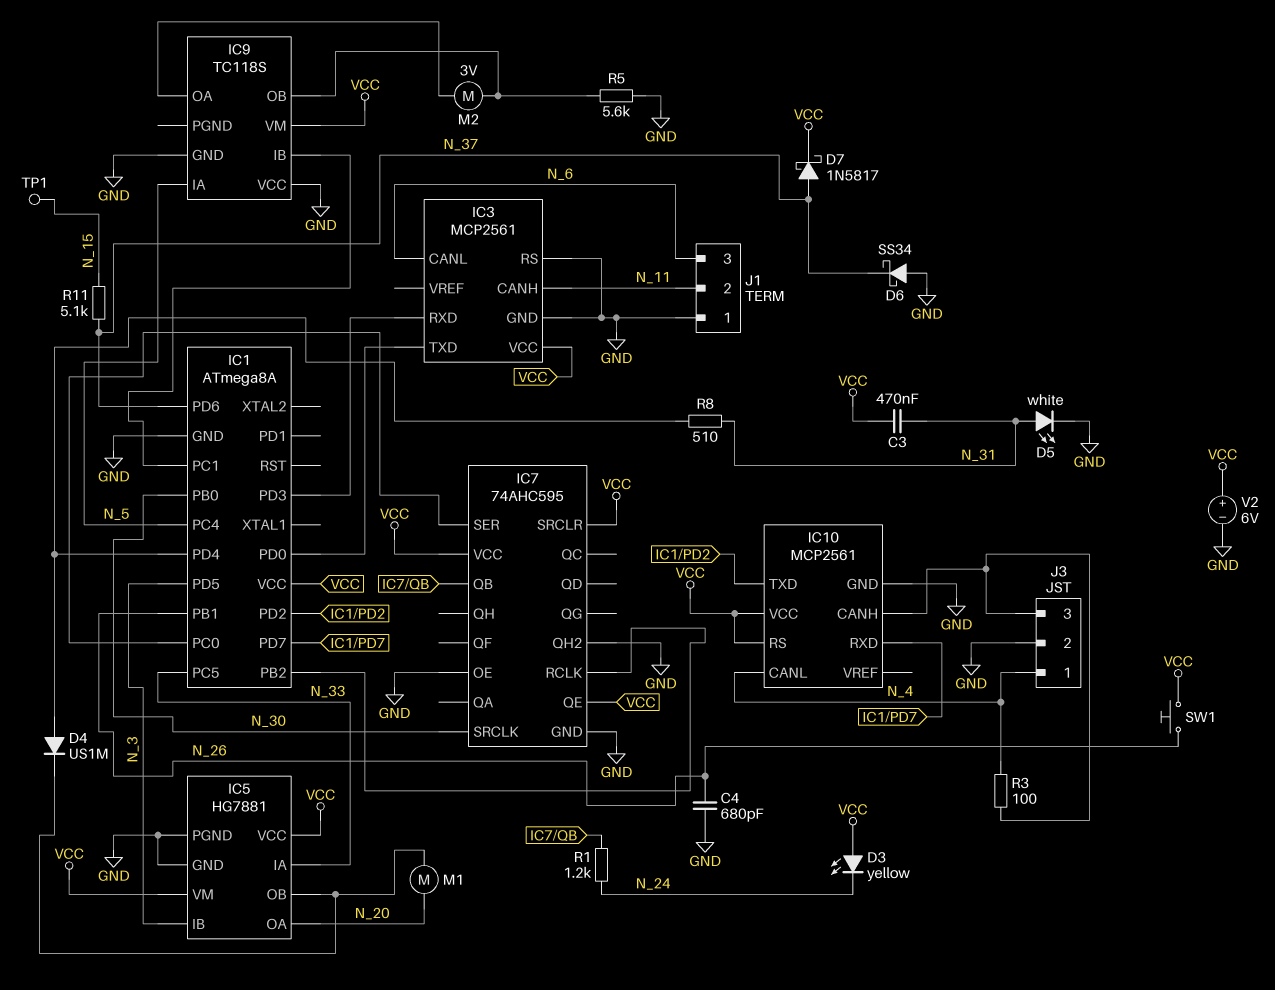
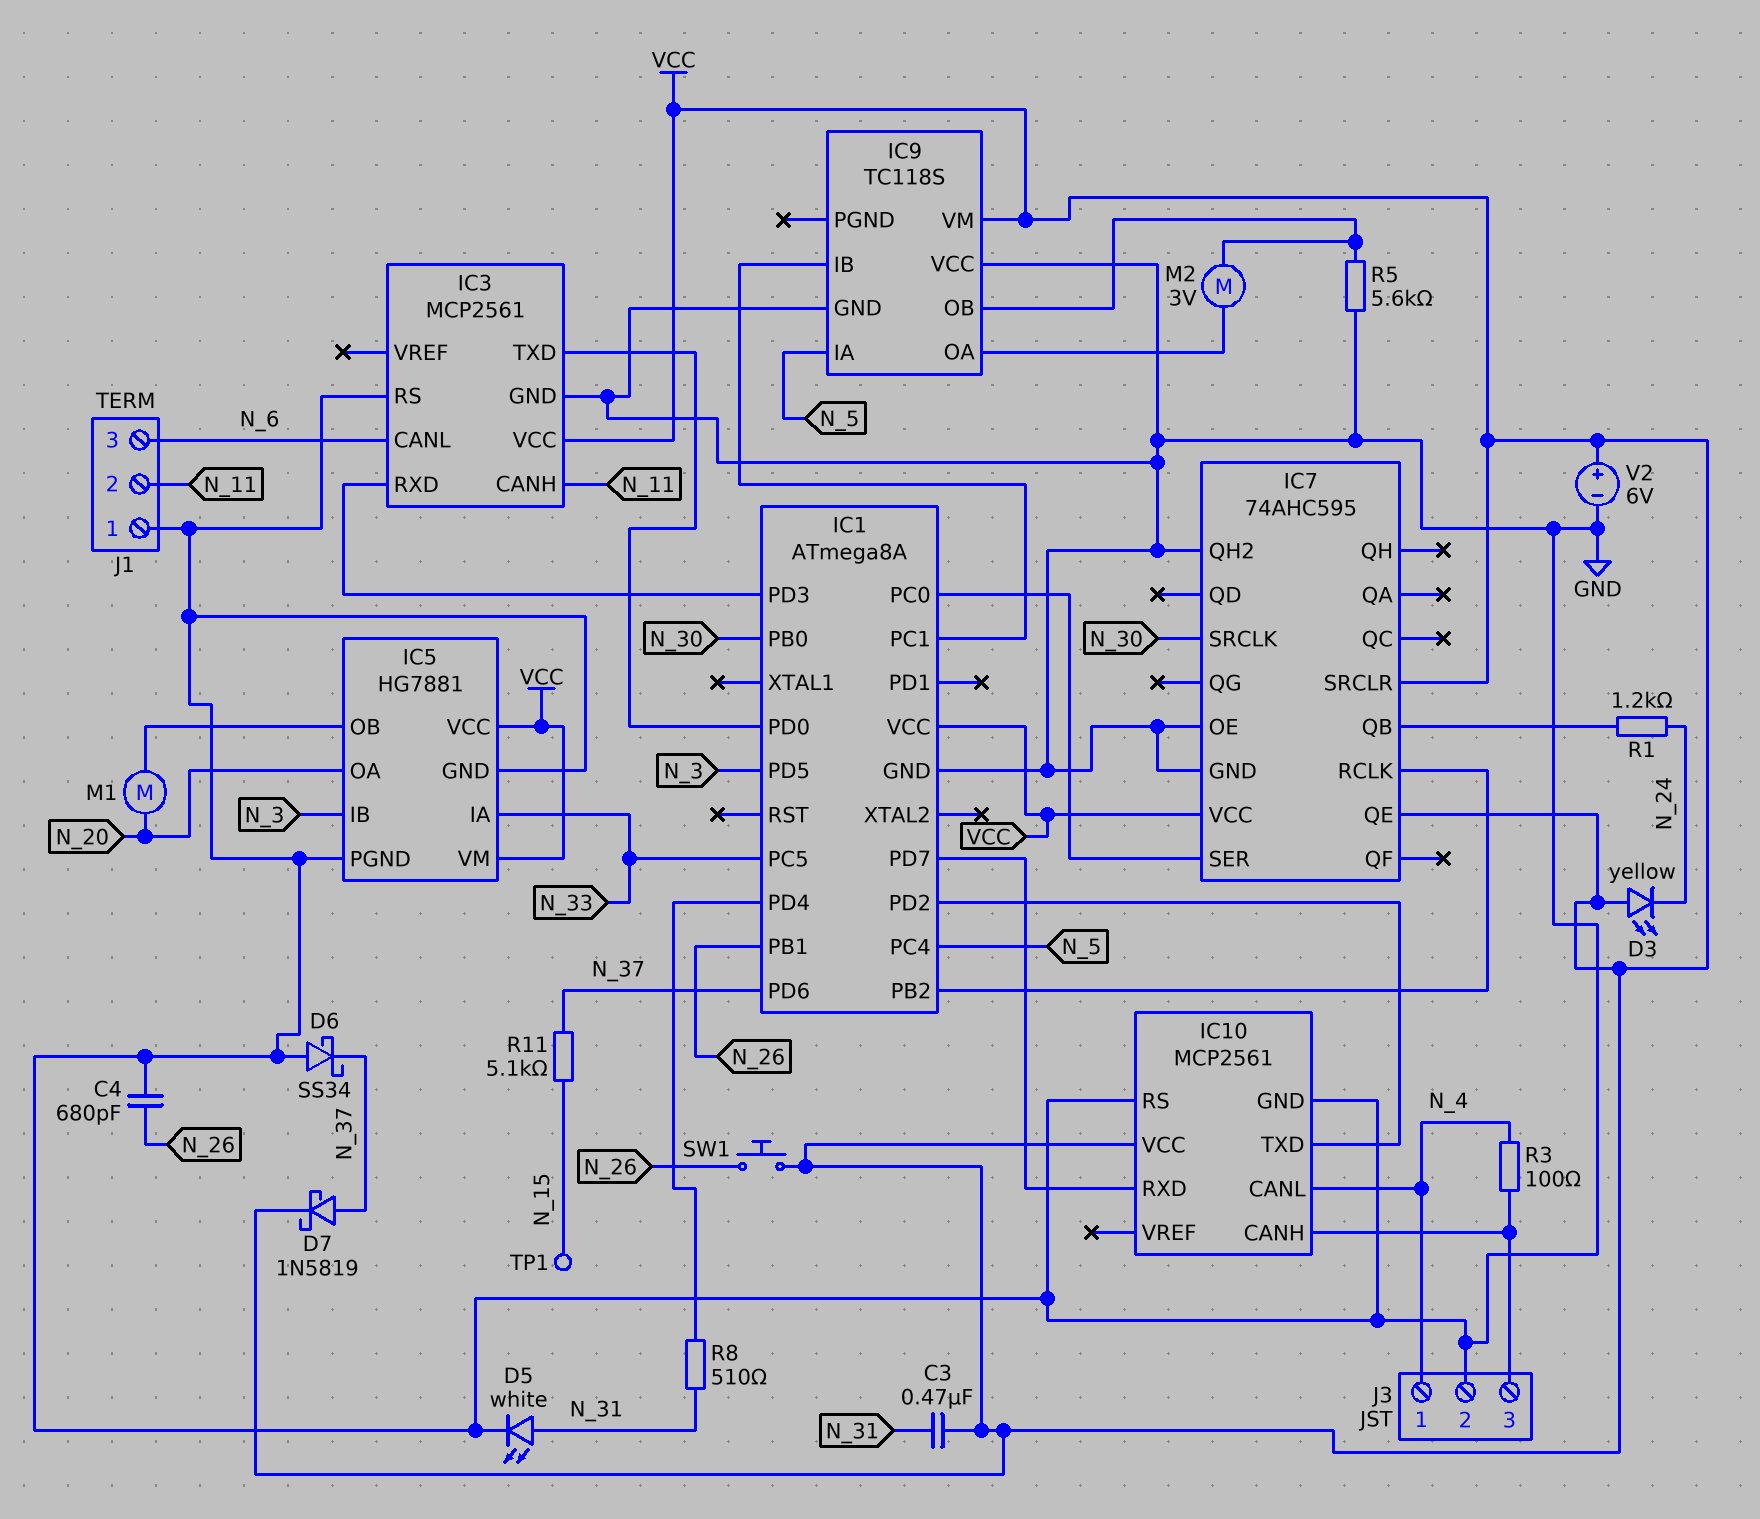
D4: diode US1M (A IC1/PD4, K IC5/OB) -> none
D7: schottky 1N5817 (A N_37, K VCC) -> schottky 1N5819 (A N_37, K VCC)
IC10 pin RS: VCC -> GND

